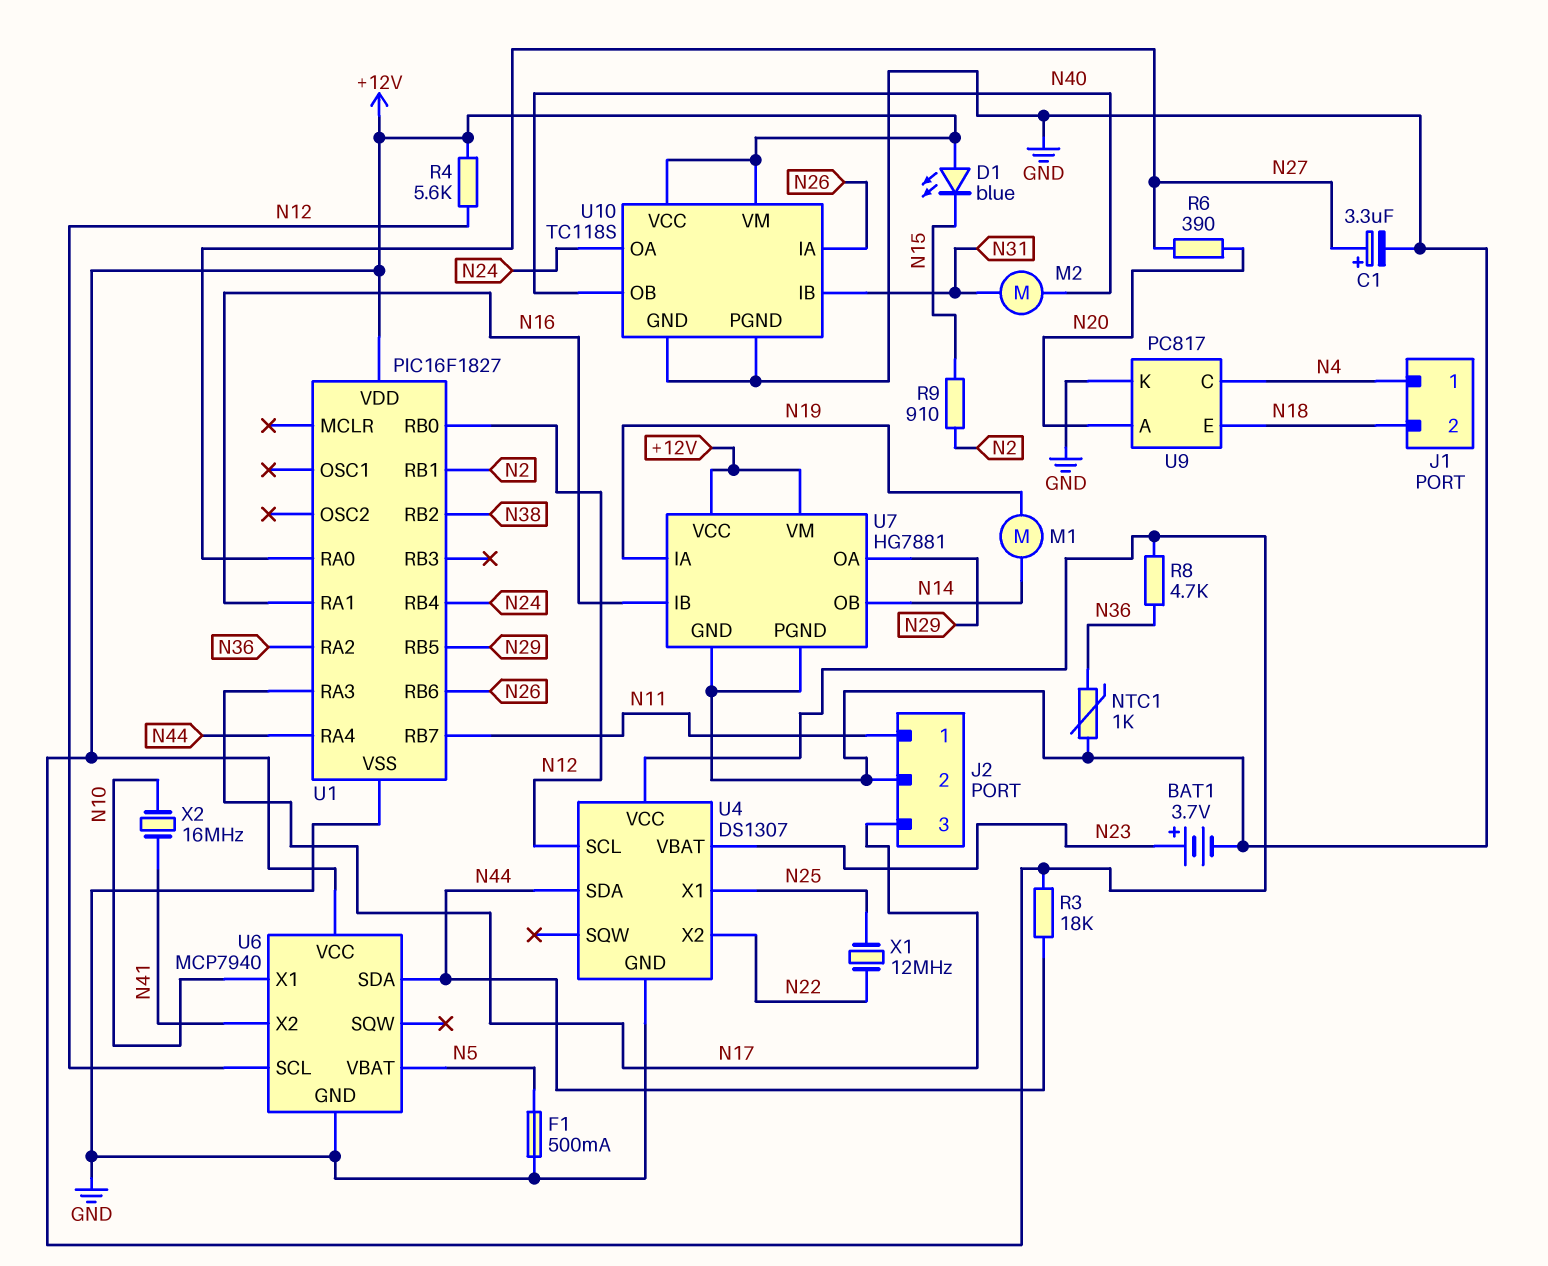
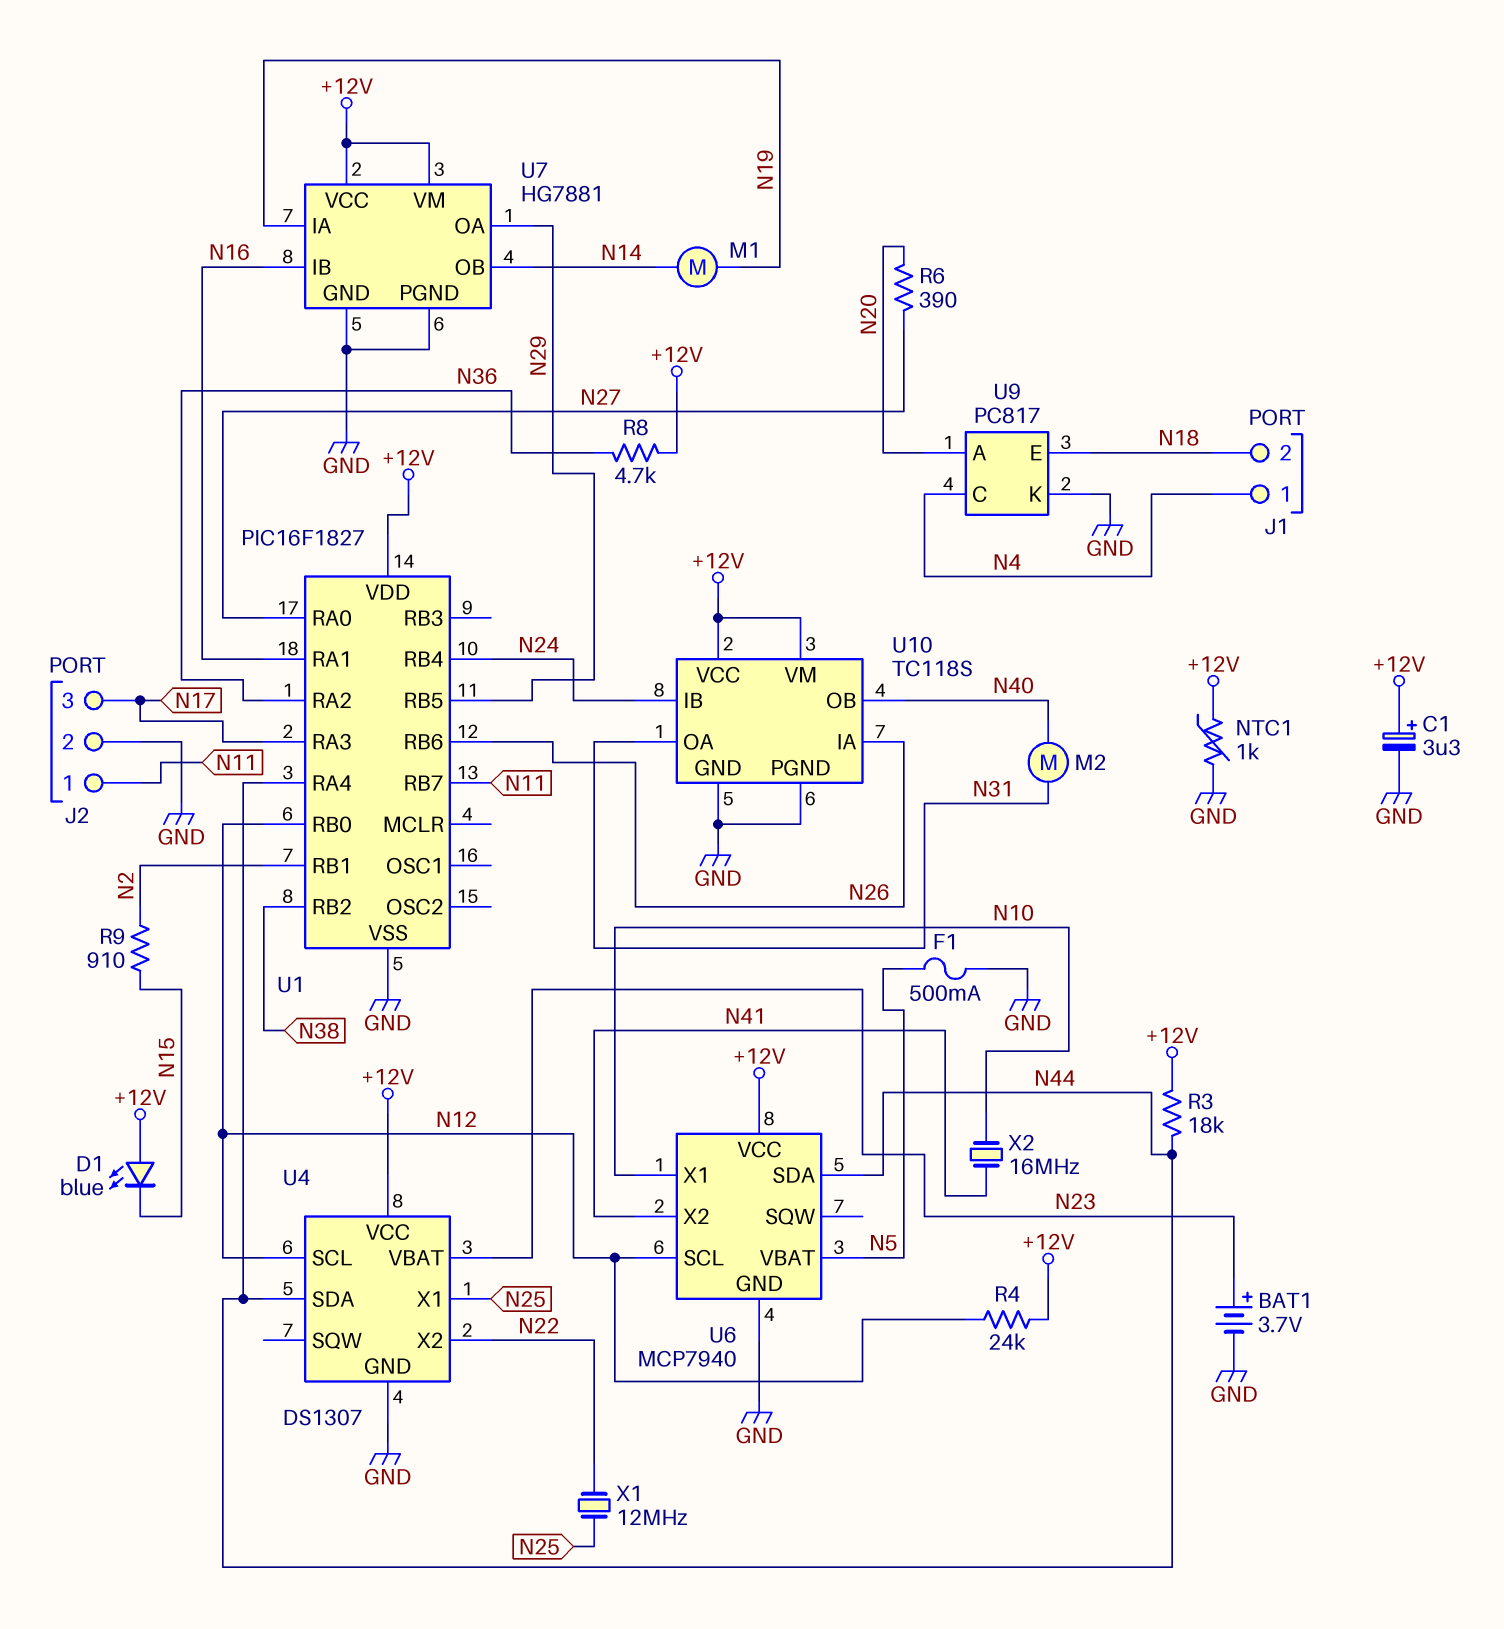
C1: 3.3uF (plus N27, minus GND) -> 3.3uF (plus +12V, minus GND)
NTC1: 1k (GND, N36) -> 1k (+12V, GND)
R4: 5.6k (+12V, N12) -> 24k (+12V, N12)
U10 pin IB: N31 -> N24
U10 pin OA: N24 -> N31

